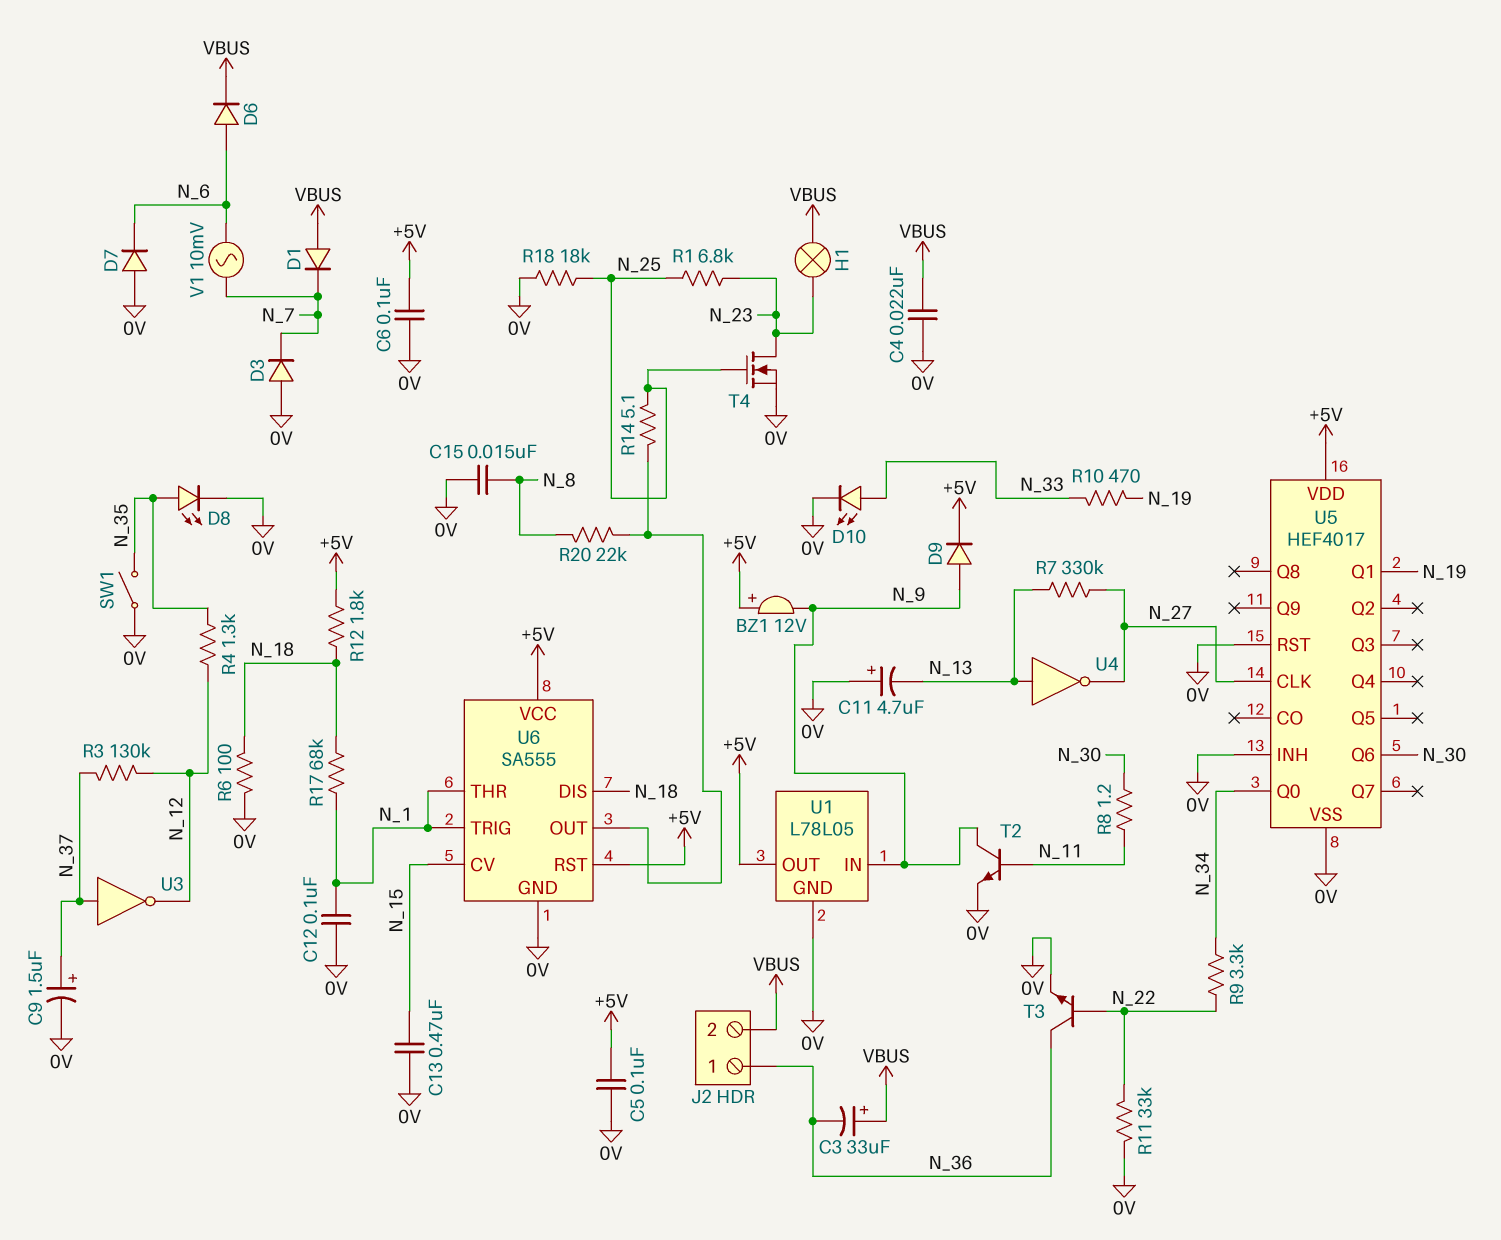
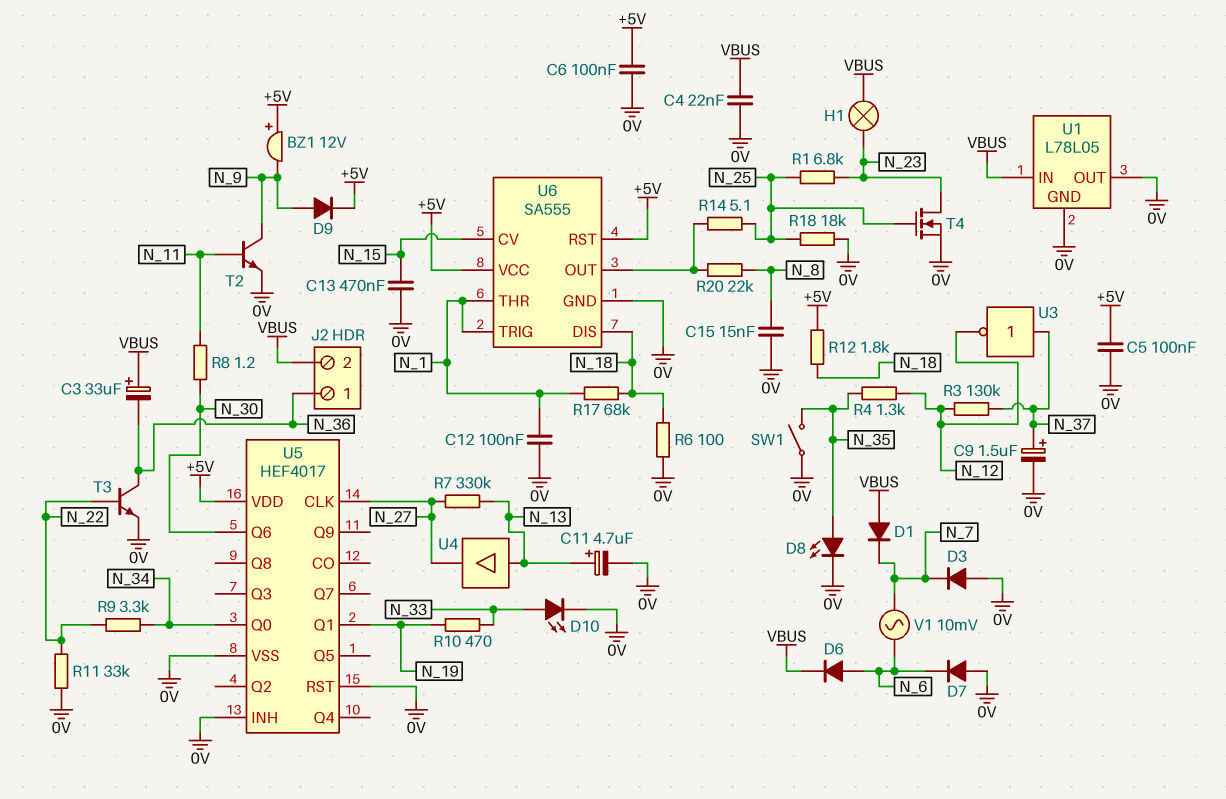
C11: 4.7uF (plus 0V, minus N_13) -> 4.7uF (plus N_13, minus 0V)
U1 pin IN: N_9 -> VBUS
U1 pin OUT: +5V -> 0V
U4: NOT (in N_13, out N_27) -> buffer (in N_13, out N_27)

